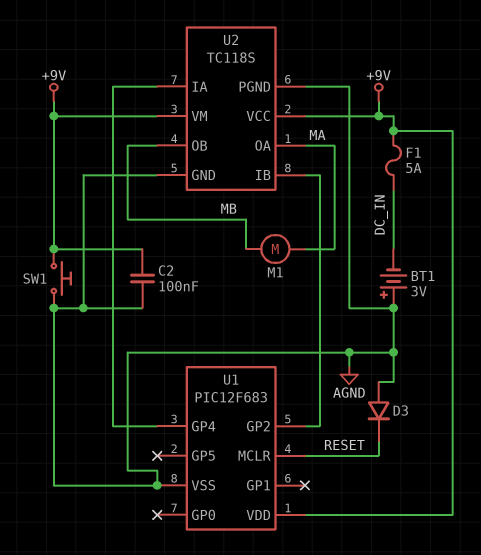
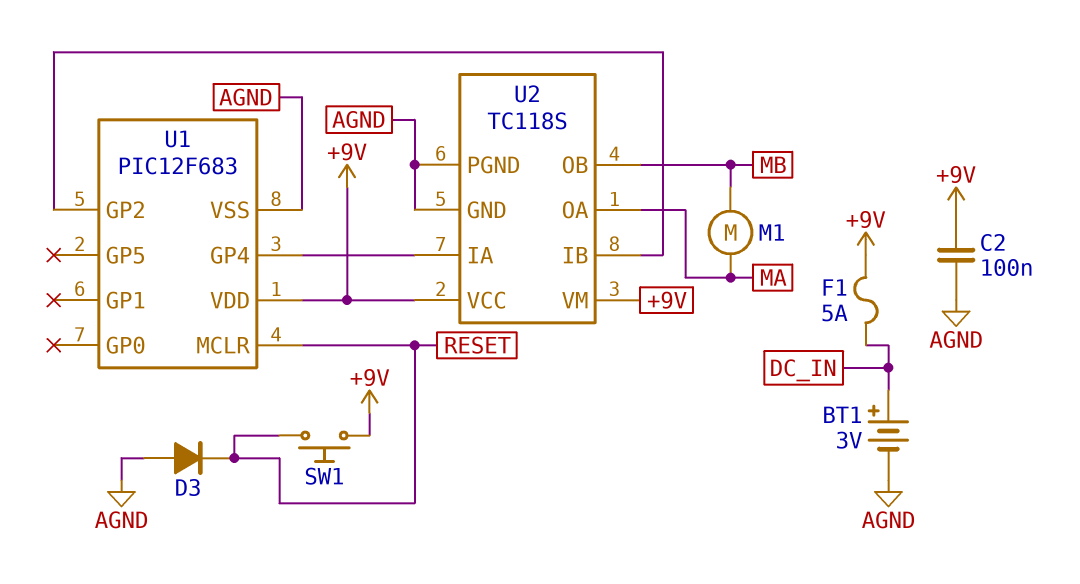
BT1: 3V (plus AGND, minus DC_IN) -> 3V (plus DC_IN, minus AGND)
SW1: button (+9V, AGND) -> button (+9V, RESET)

